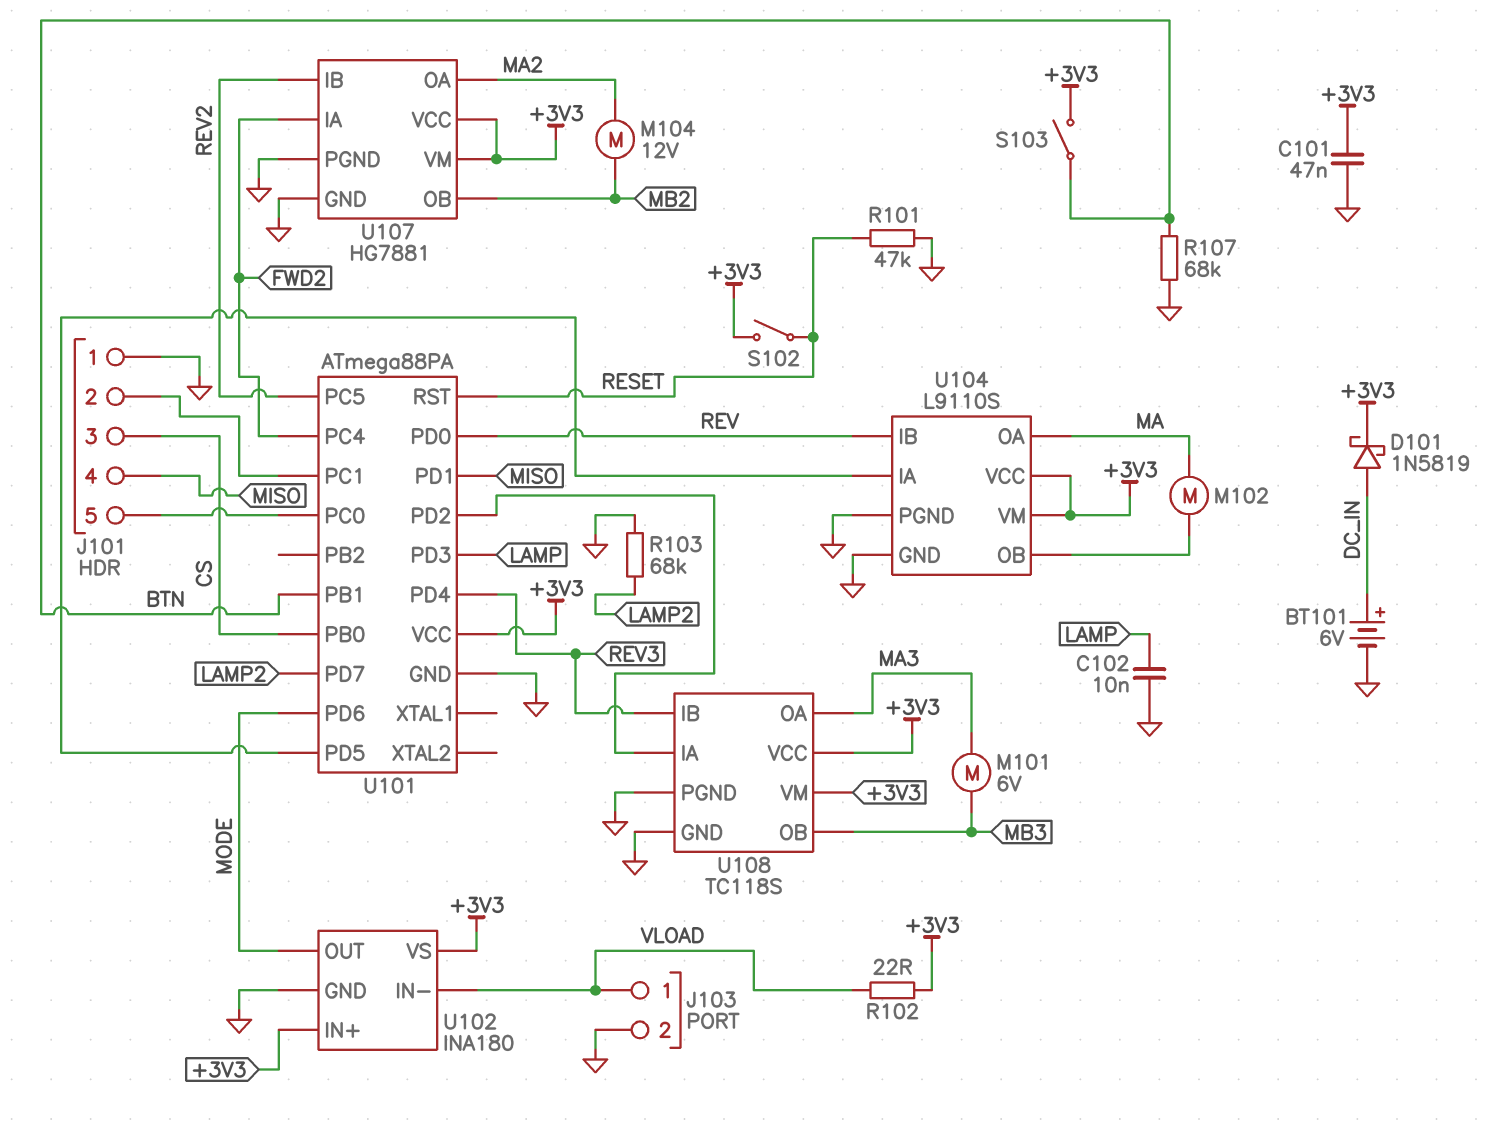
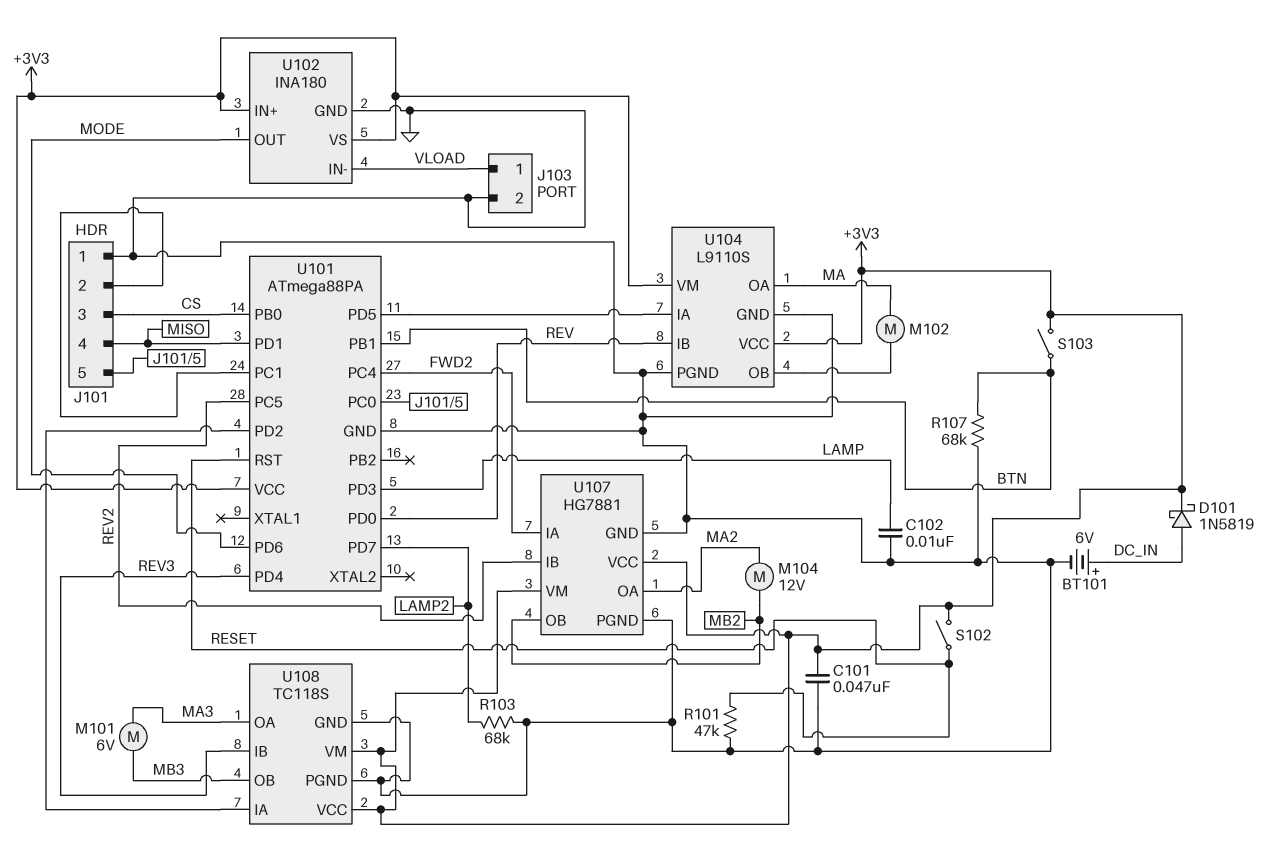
R102: 22 (+3V3, VLOAD) -> none

